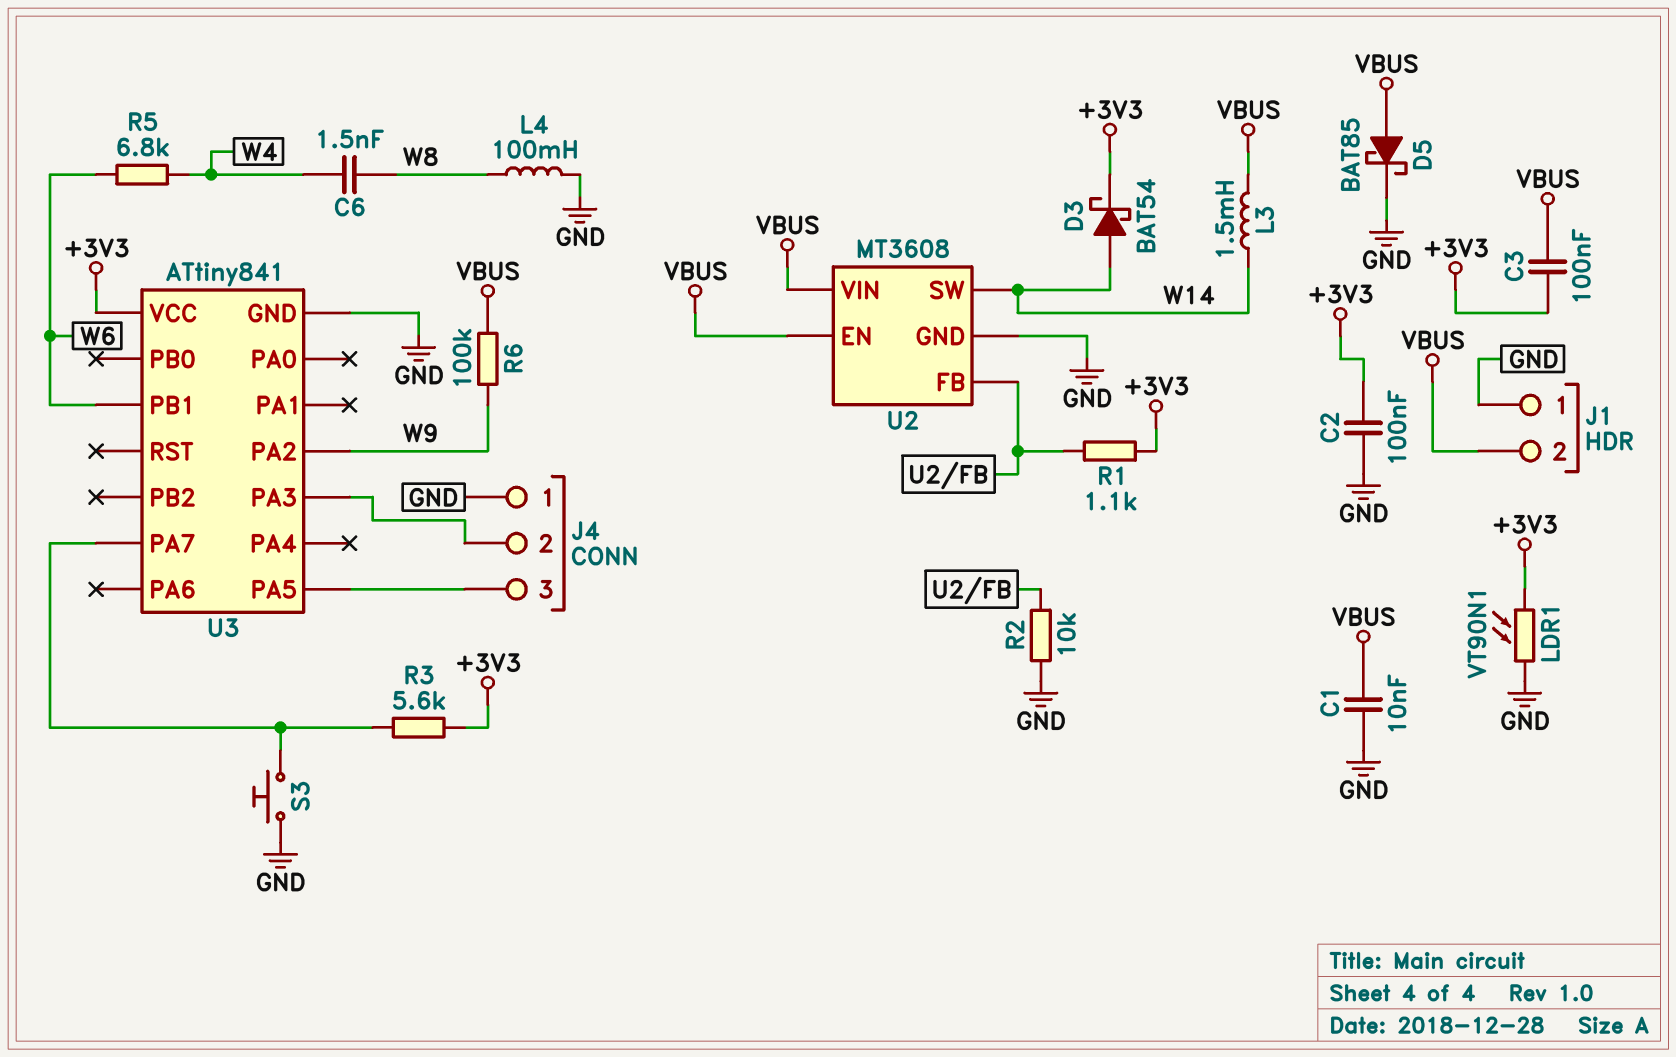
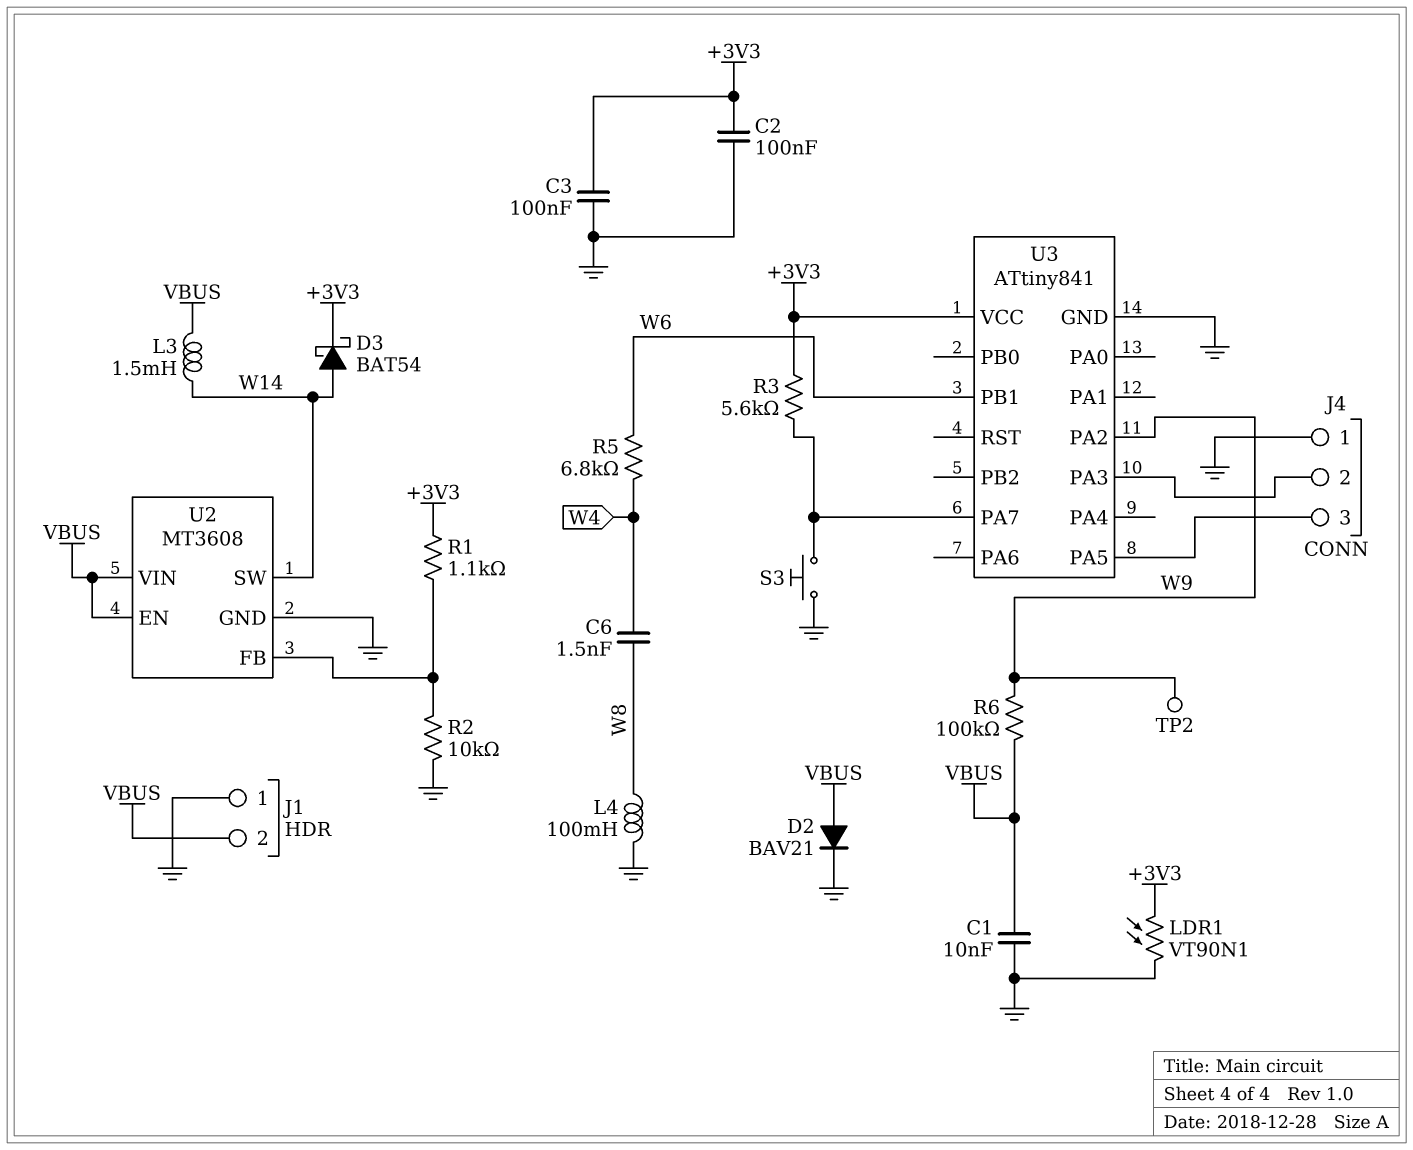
C3: 100nF (+3V3, VBUS) -> 100nF (+3V3, GND)
D2: none -> diode BAV21 (A VBUS, K GND)
D5: schottky BAT85 (A VBUS, K GND) -> none
TP2: none -> test point (W9)

